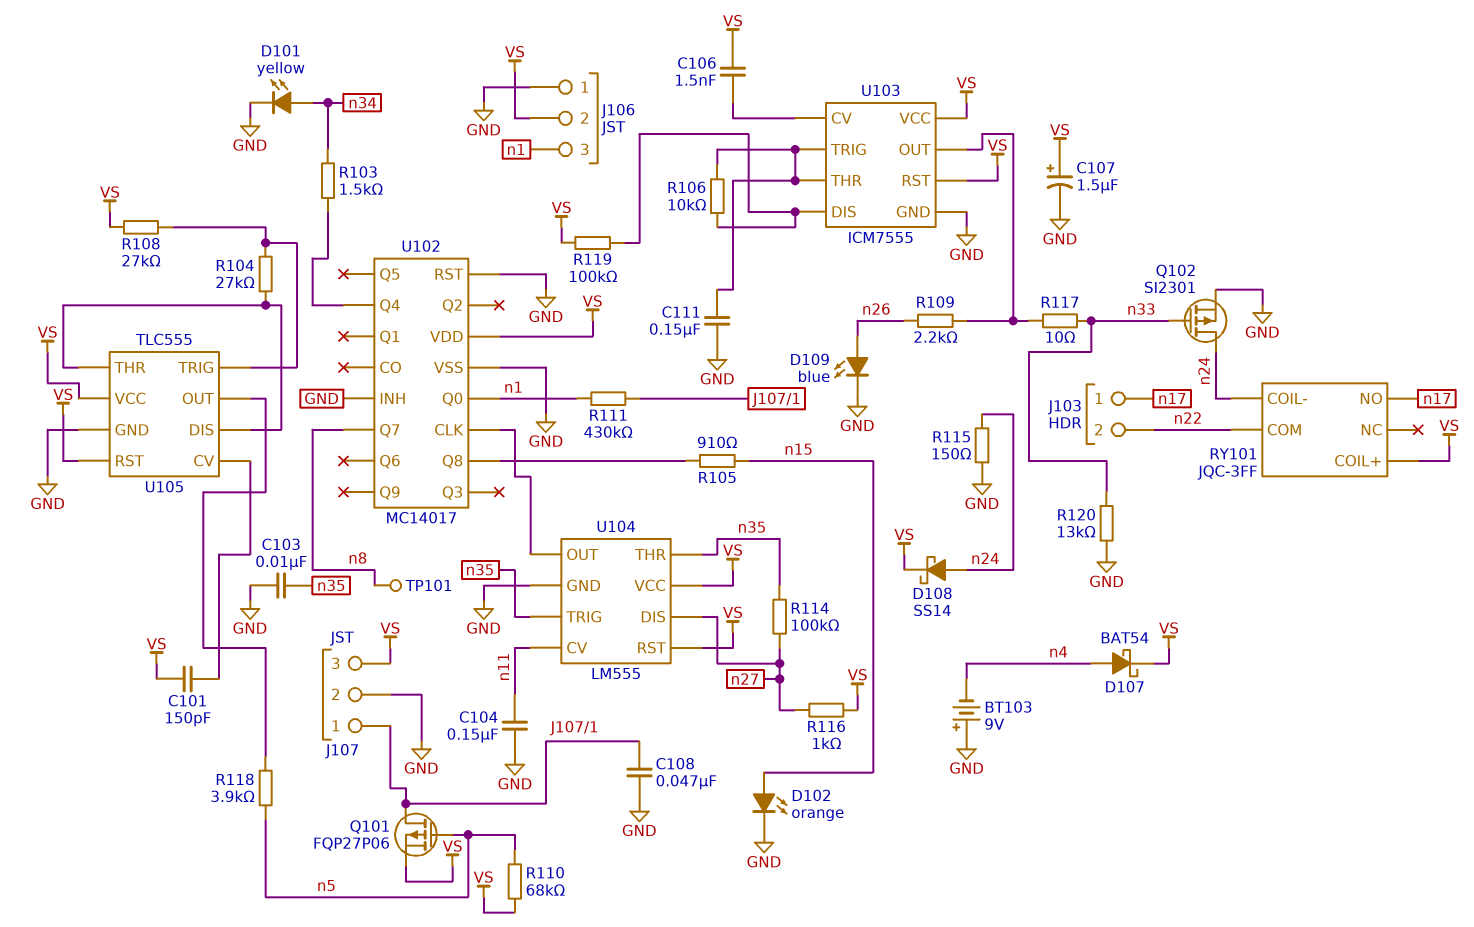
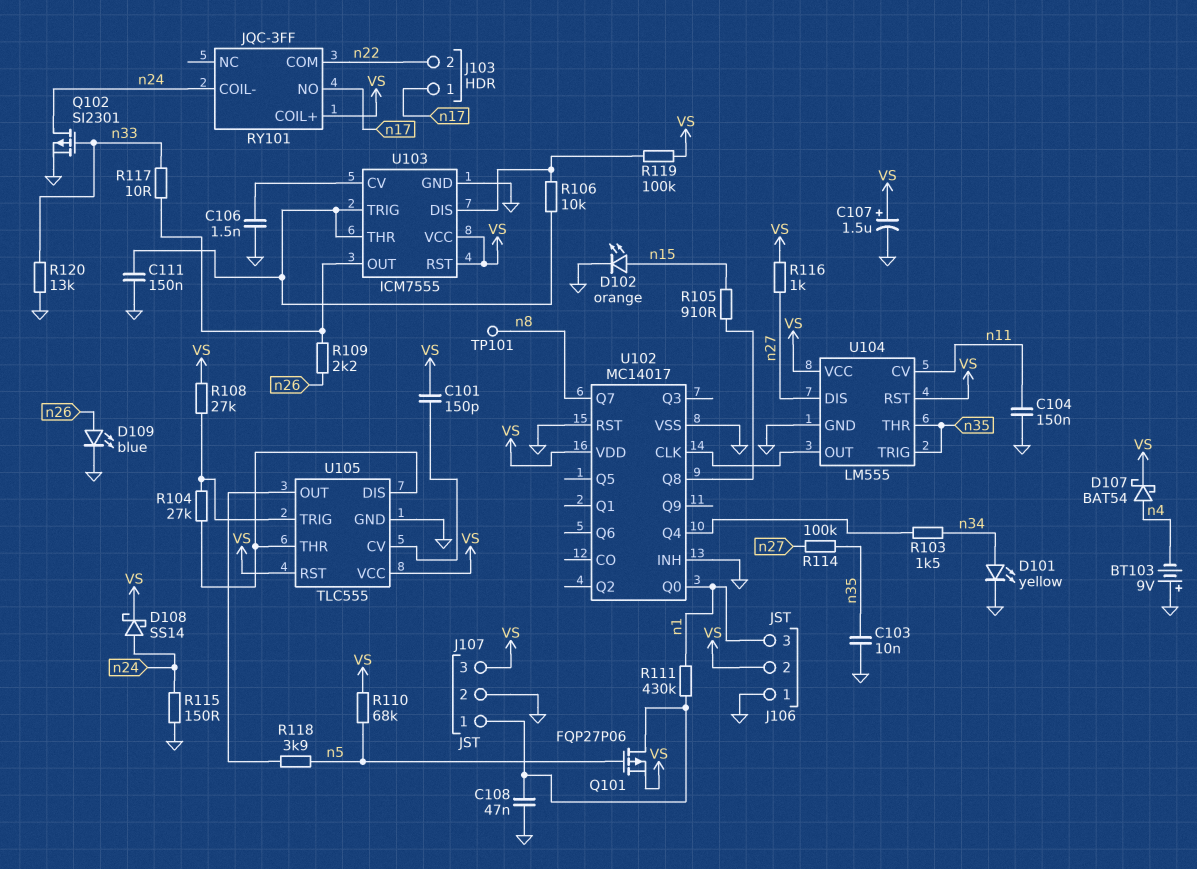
C106: 1.5nF (U103/CV, VS) -> 1.5nF (GND, U103/CV)

